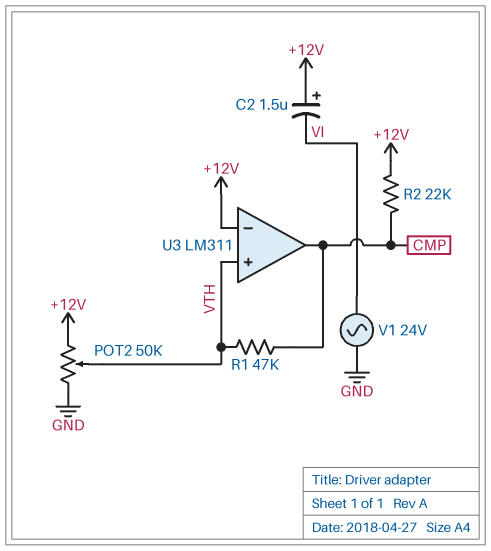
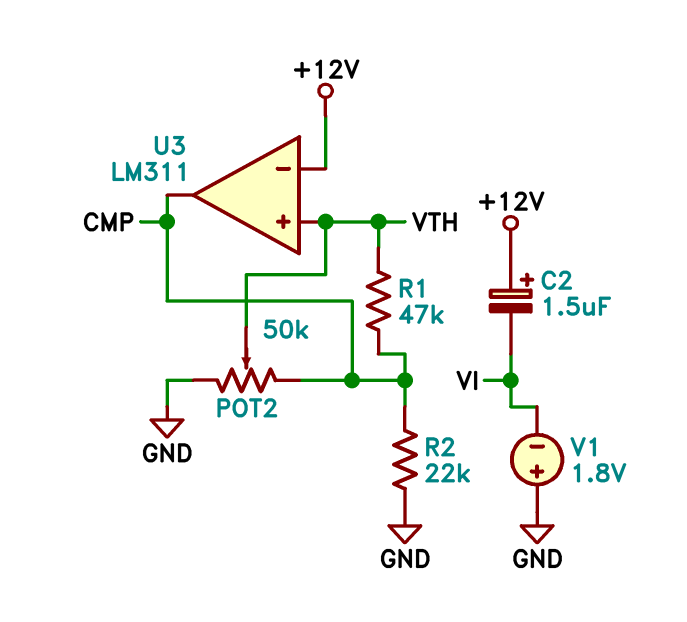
POT2: 50k (+12V, GND, wiper VTH) -> 50k (CMP, GND, wiper VTH)
R2: 22k (+12V, CMP) -> 22k (CMP, GND)
V1: AC 24V (GND, VI) -> 1.8V (plus GND, minus VI)

